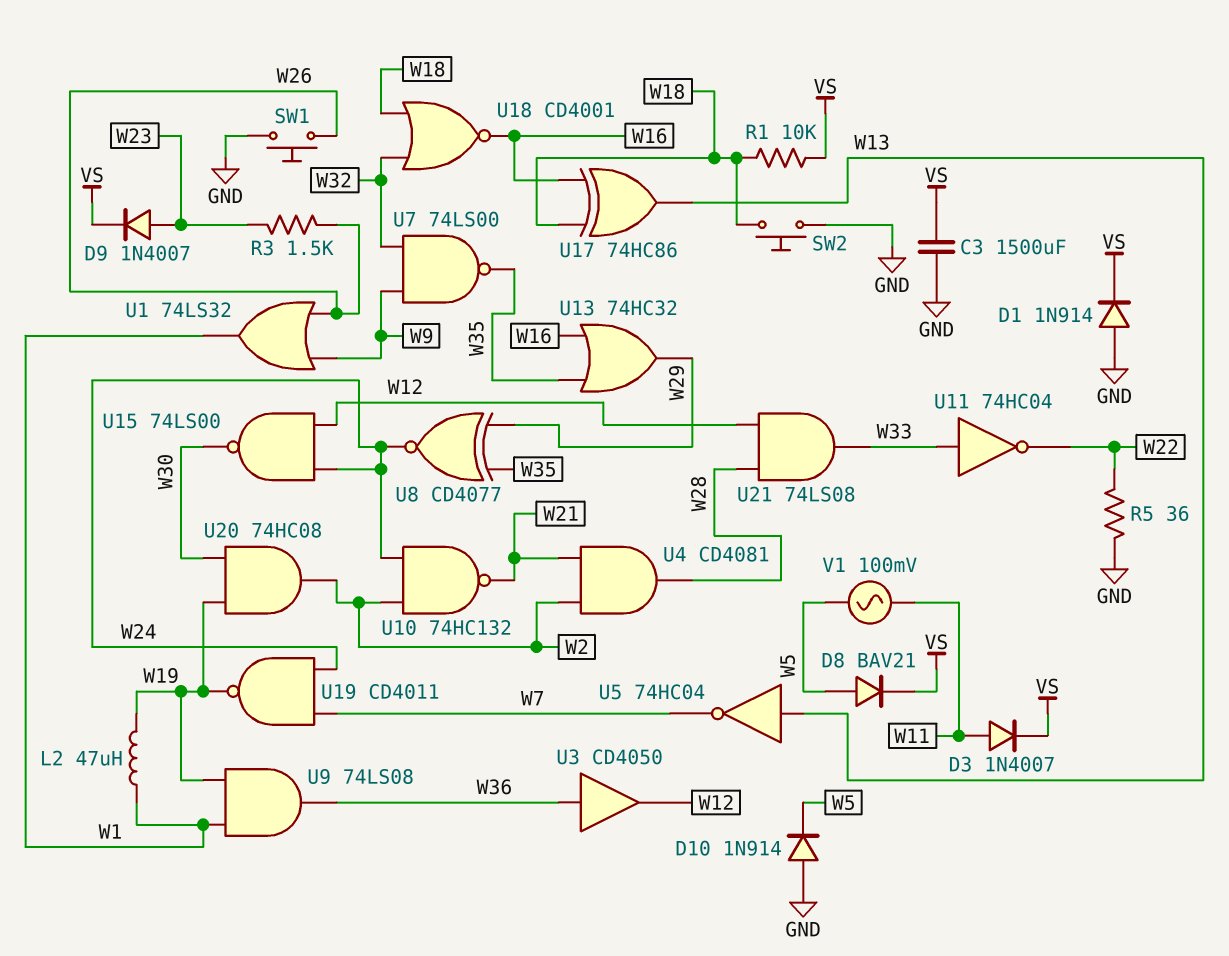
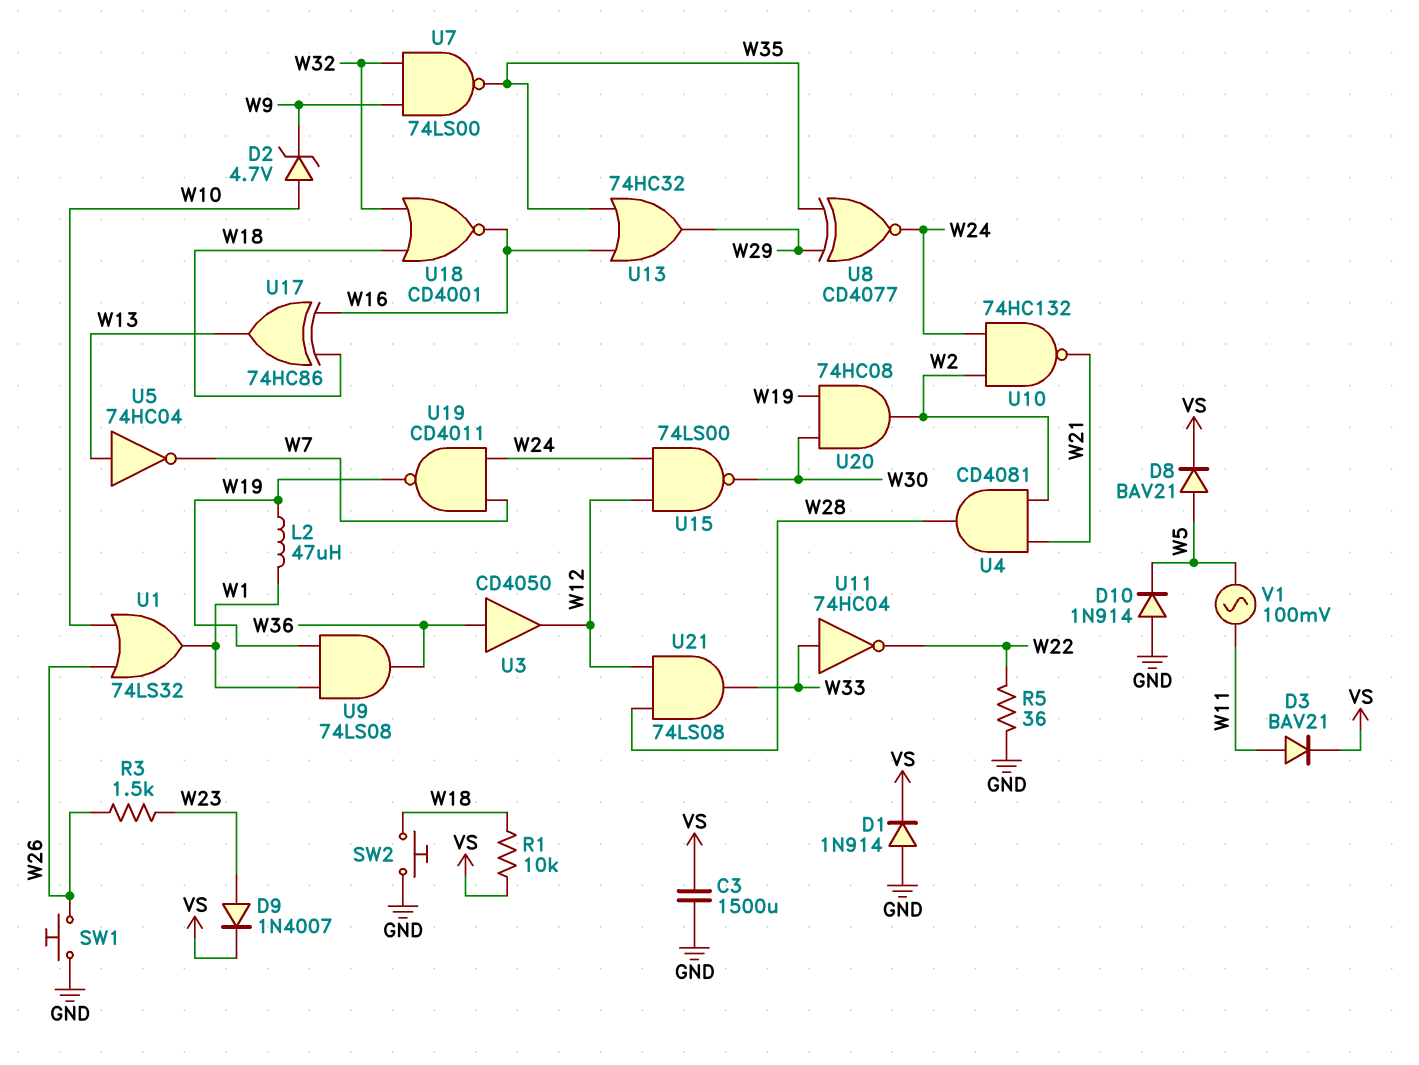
D2: none -> zener 4.7V (A W10, K W9)
D3: diode 1N4007 (A W11, K VS) -> diode BAV21 (A W11, K VS)
U1: OR 74LS32 (in W9, in W26, out W1) -> OR 74LS32 (in W10, in W26, out W1)

